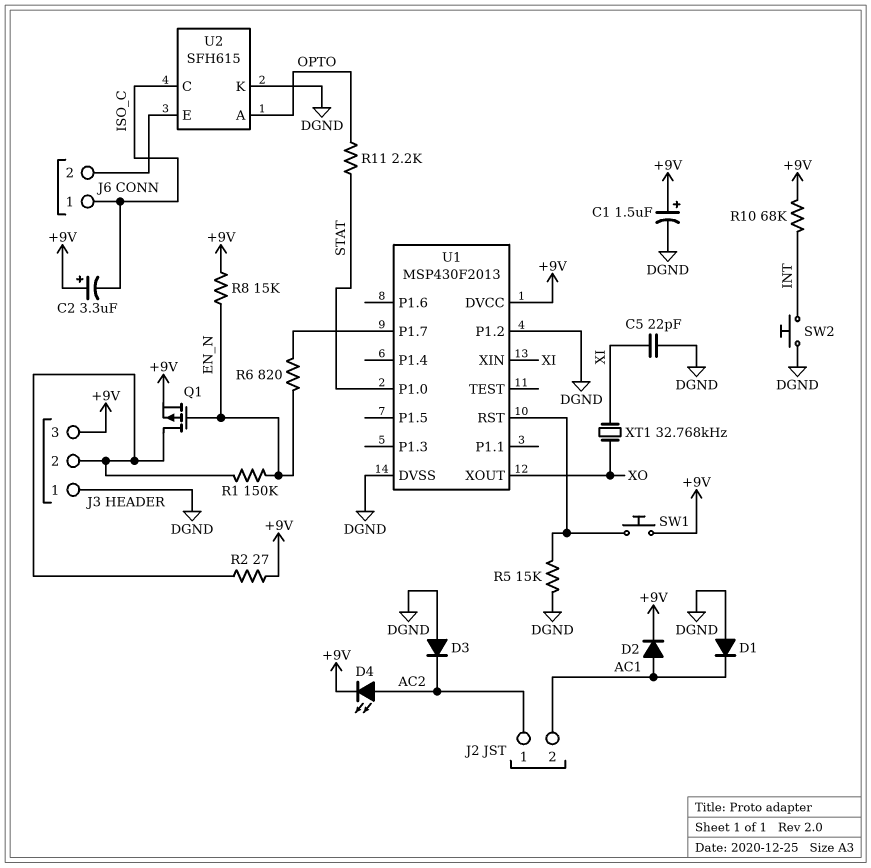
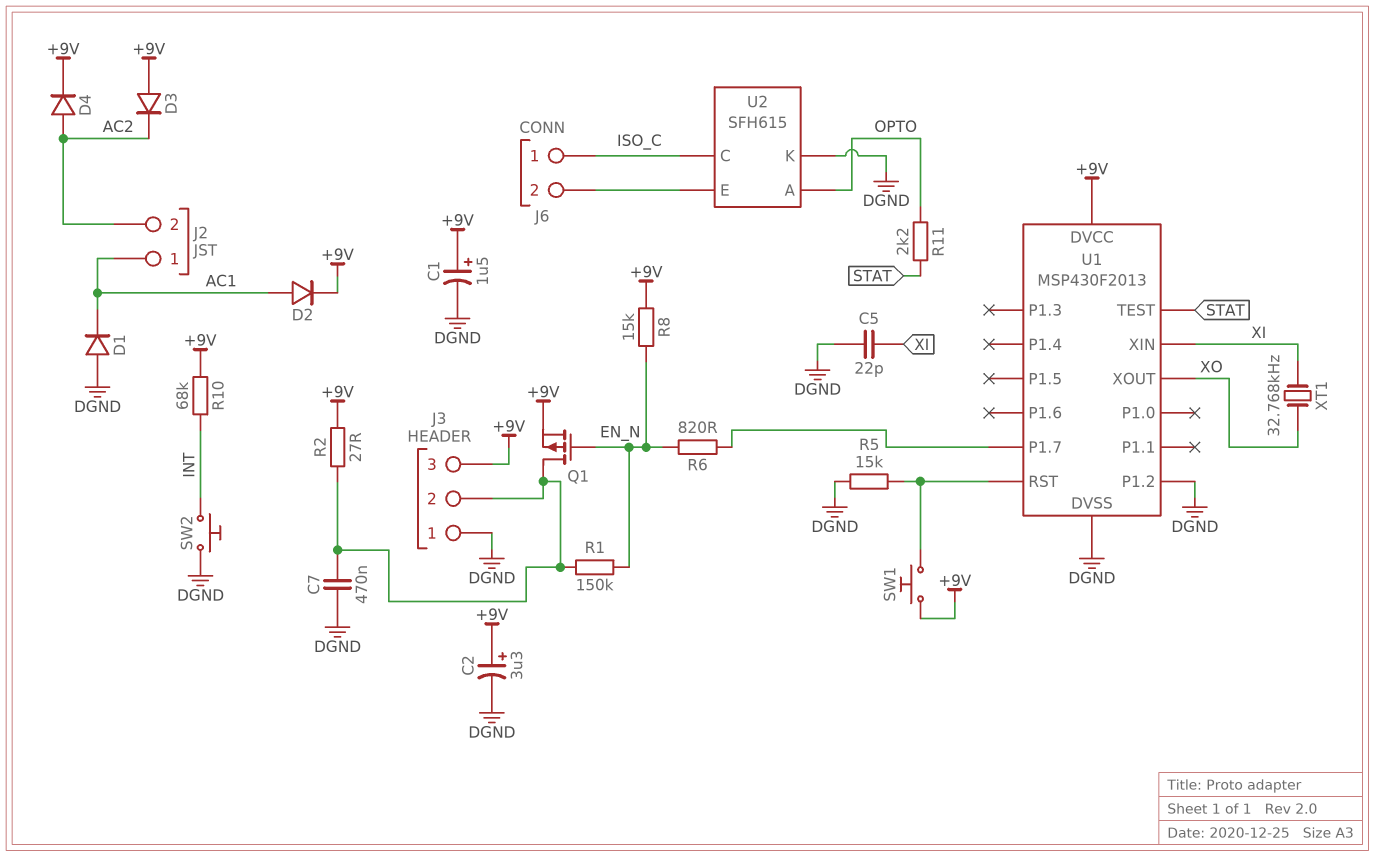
C2: 3.3uF (plus +9V, minus ISO_C) -> 3.3uF (plus +9V, minus DGND)
C7: none -> 470nF (DGND, J3/2)
D3: diode (A DGND, K AC2) -> diode (A +9V, K AC2)
D4: LED (A AC2, K +9V) -> diode (A AC2, K +9V)
J2 pin 1: AC2 -> AC1
J2 pin 2: AC1 -> AC2
U1 pin P1.0: STAT -> none
U1 pin TEST: none -> STAT

